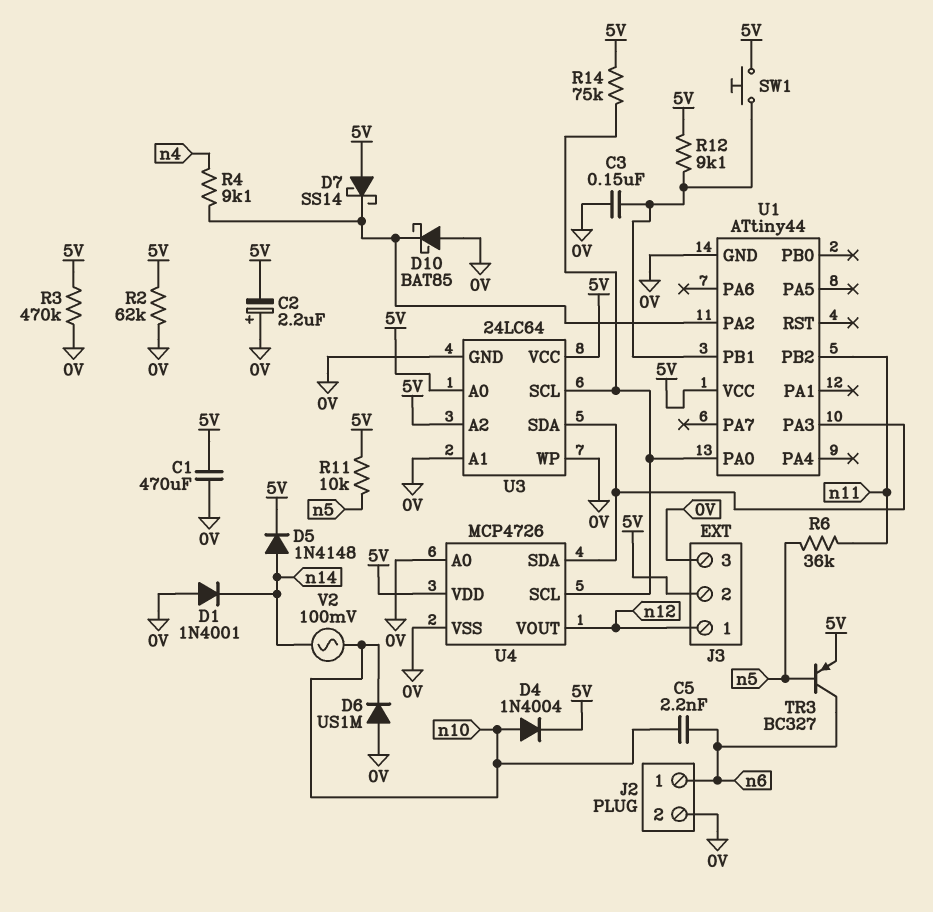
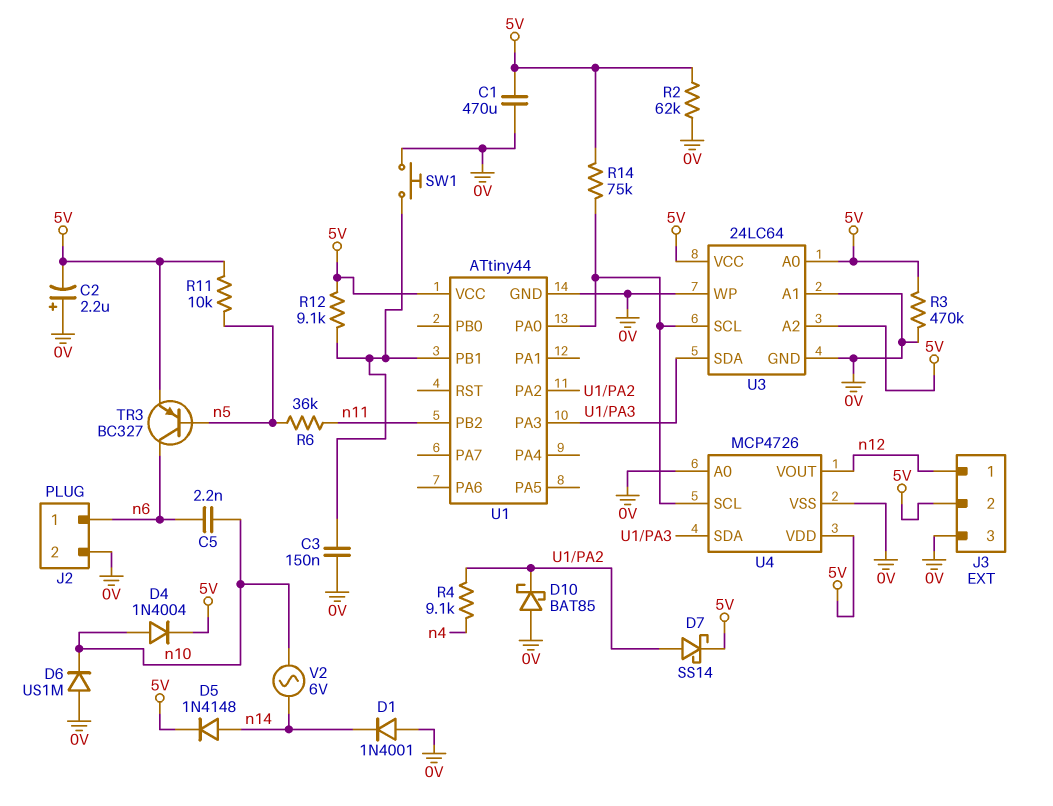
D7: schottky SS14 (A 5V, K U1/PA2) -> schottky SS14 (A U1/PA2, K 5V)
SW1: button (5V, U1/PB1) -> button (0V, U1/PB1)
V2: AC 100mV (n10, n14) -> AC 6V (n10, n14)

